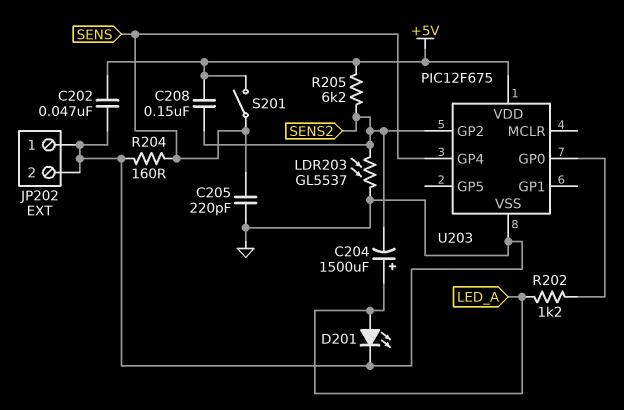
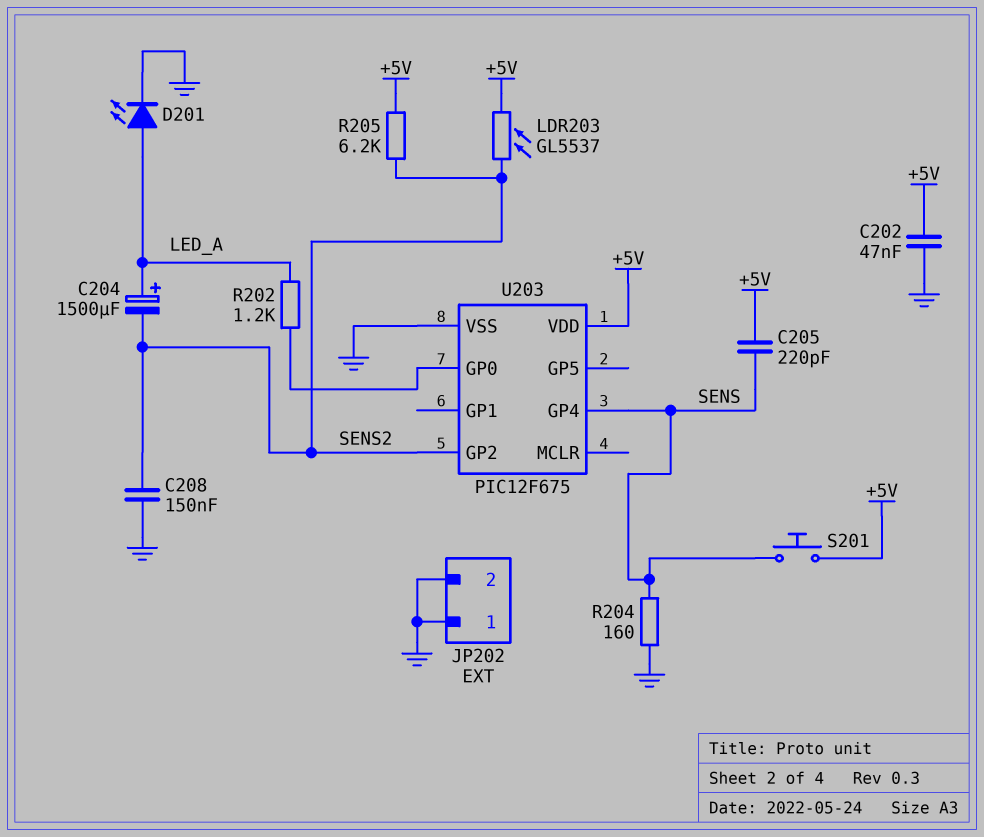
C205: 220pF (GND, SENS) -> 220pF (+5V, SENS)
C208: 150nF (+5V, SENS2) -> 150nF (GND, SENS2)
LDR203: GL5537 (GND, SENS2) -> GL5537 (+5V, SENS2)
S201: switch (+5V, SENS) -> button (+5V, SENS)

